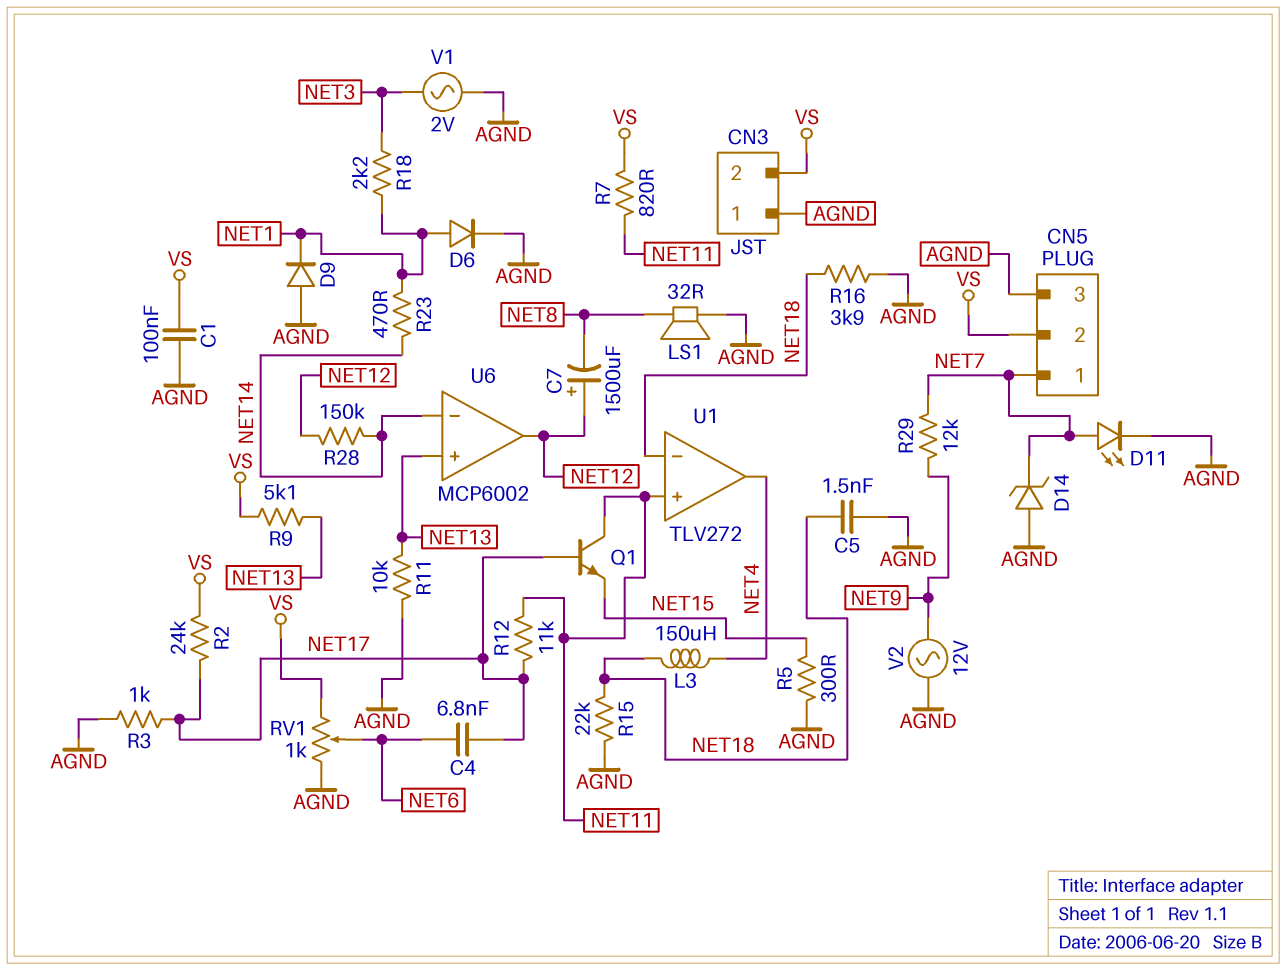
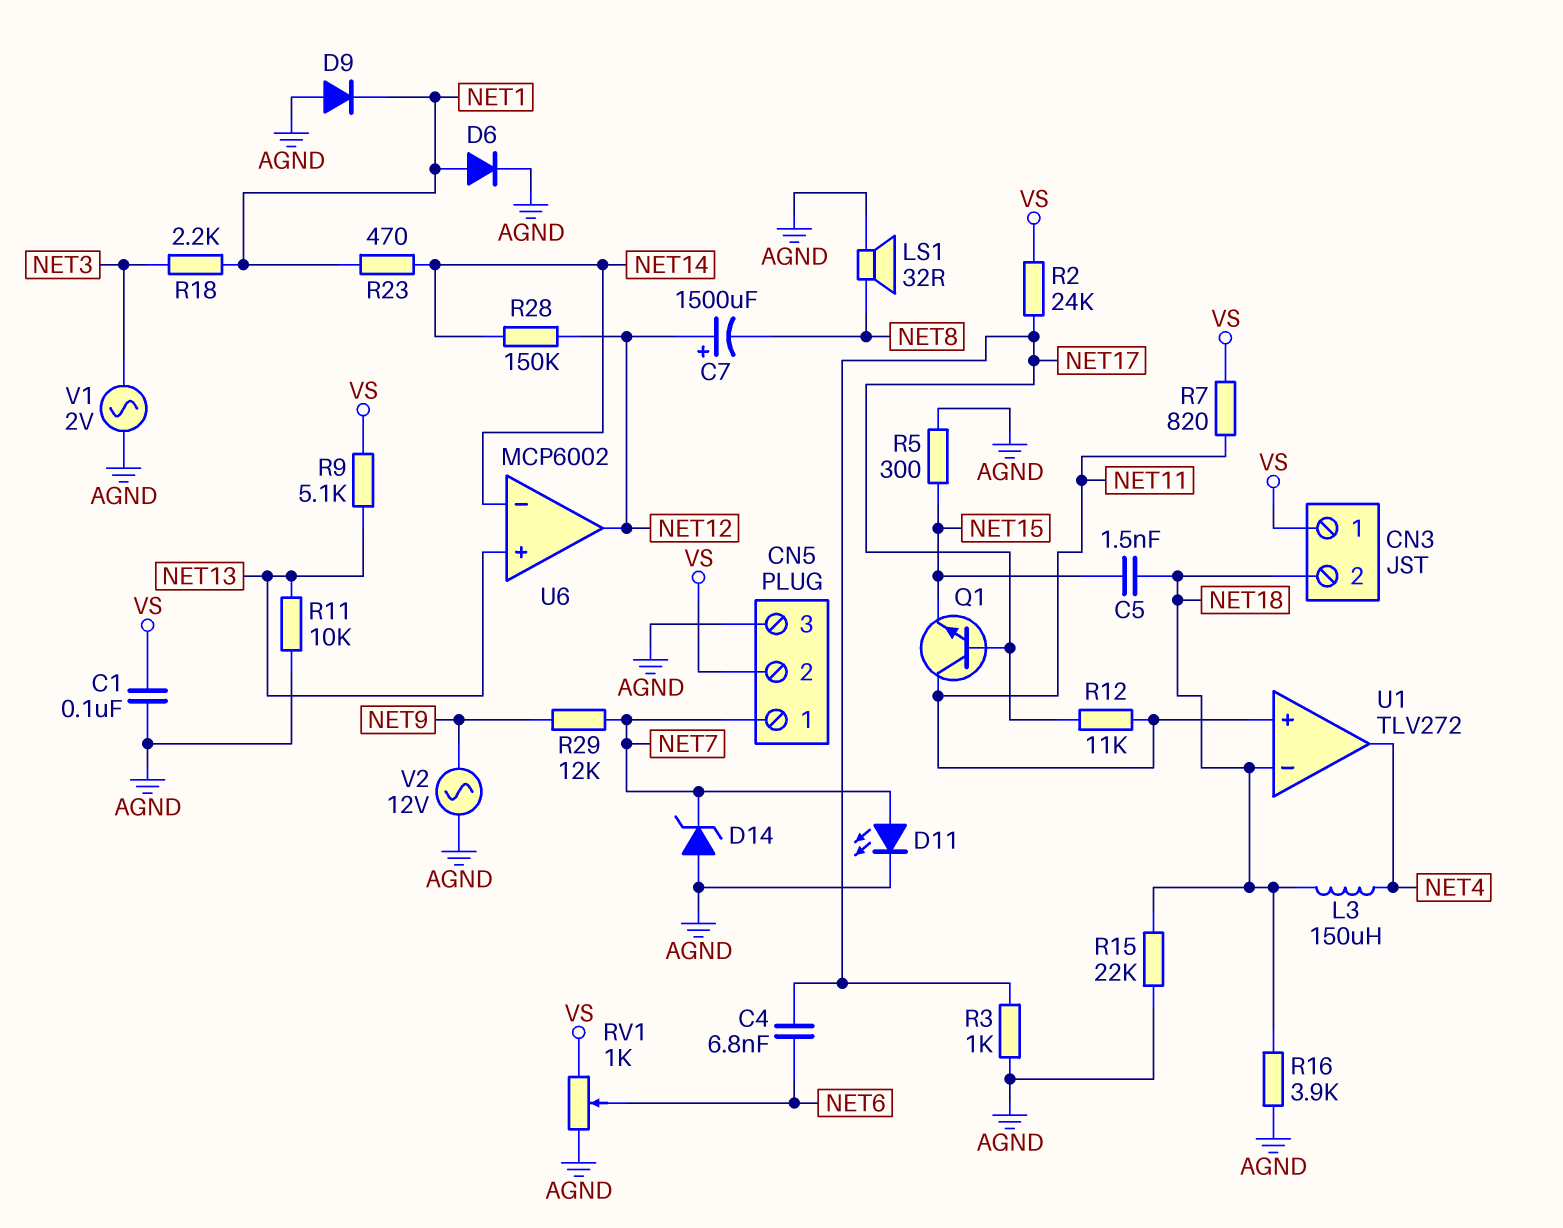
C5: 1.5nF (AGND, NET18) -> 1.5nF (NET15, NET18)
CN3 pin 1: AGND -> VS
CN3 pin 2: VS -> NET18

